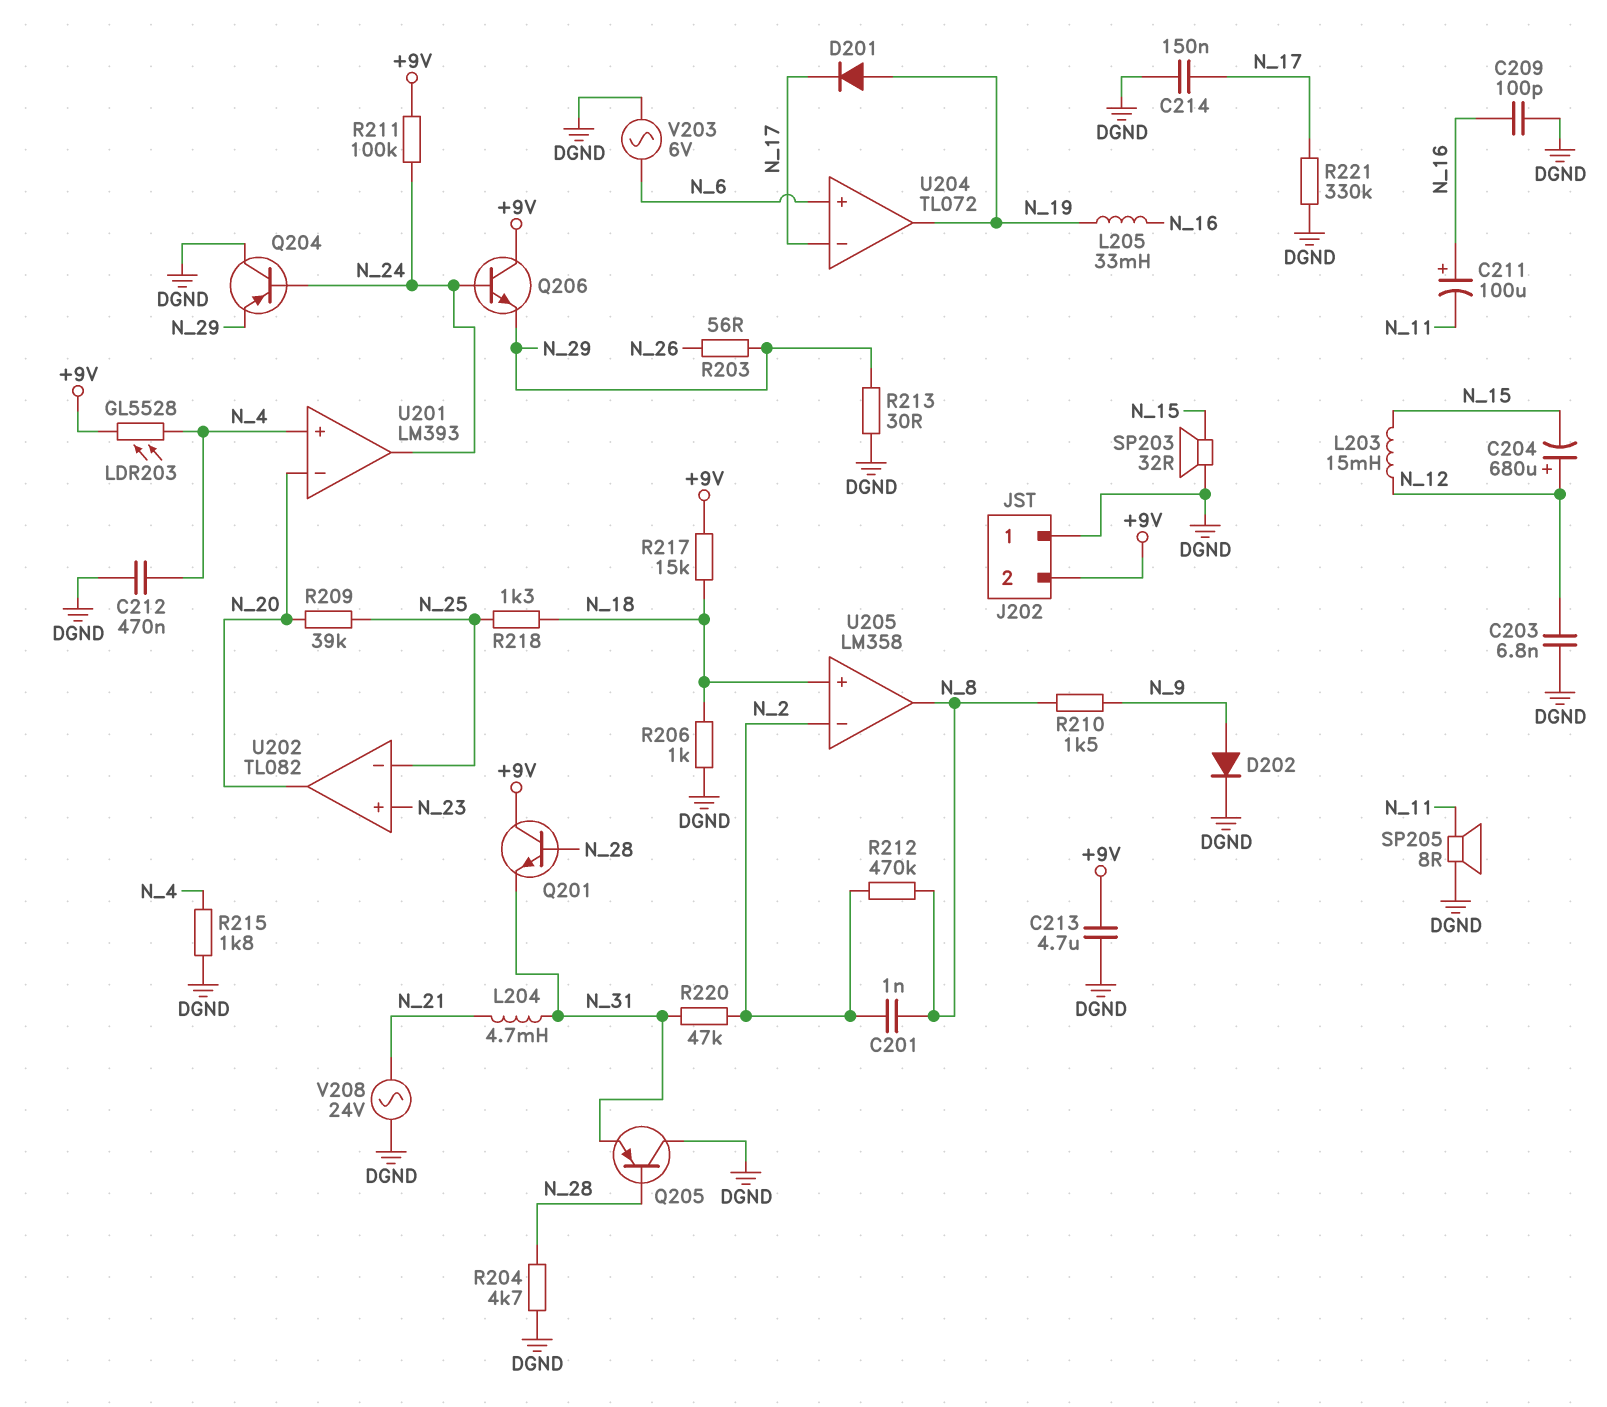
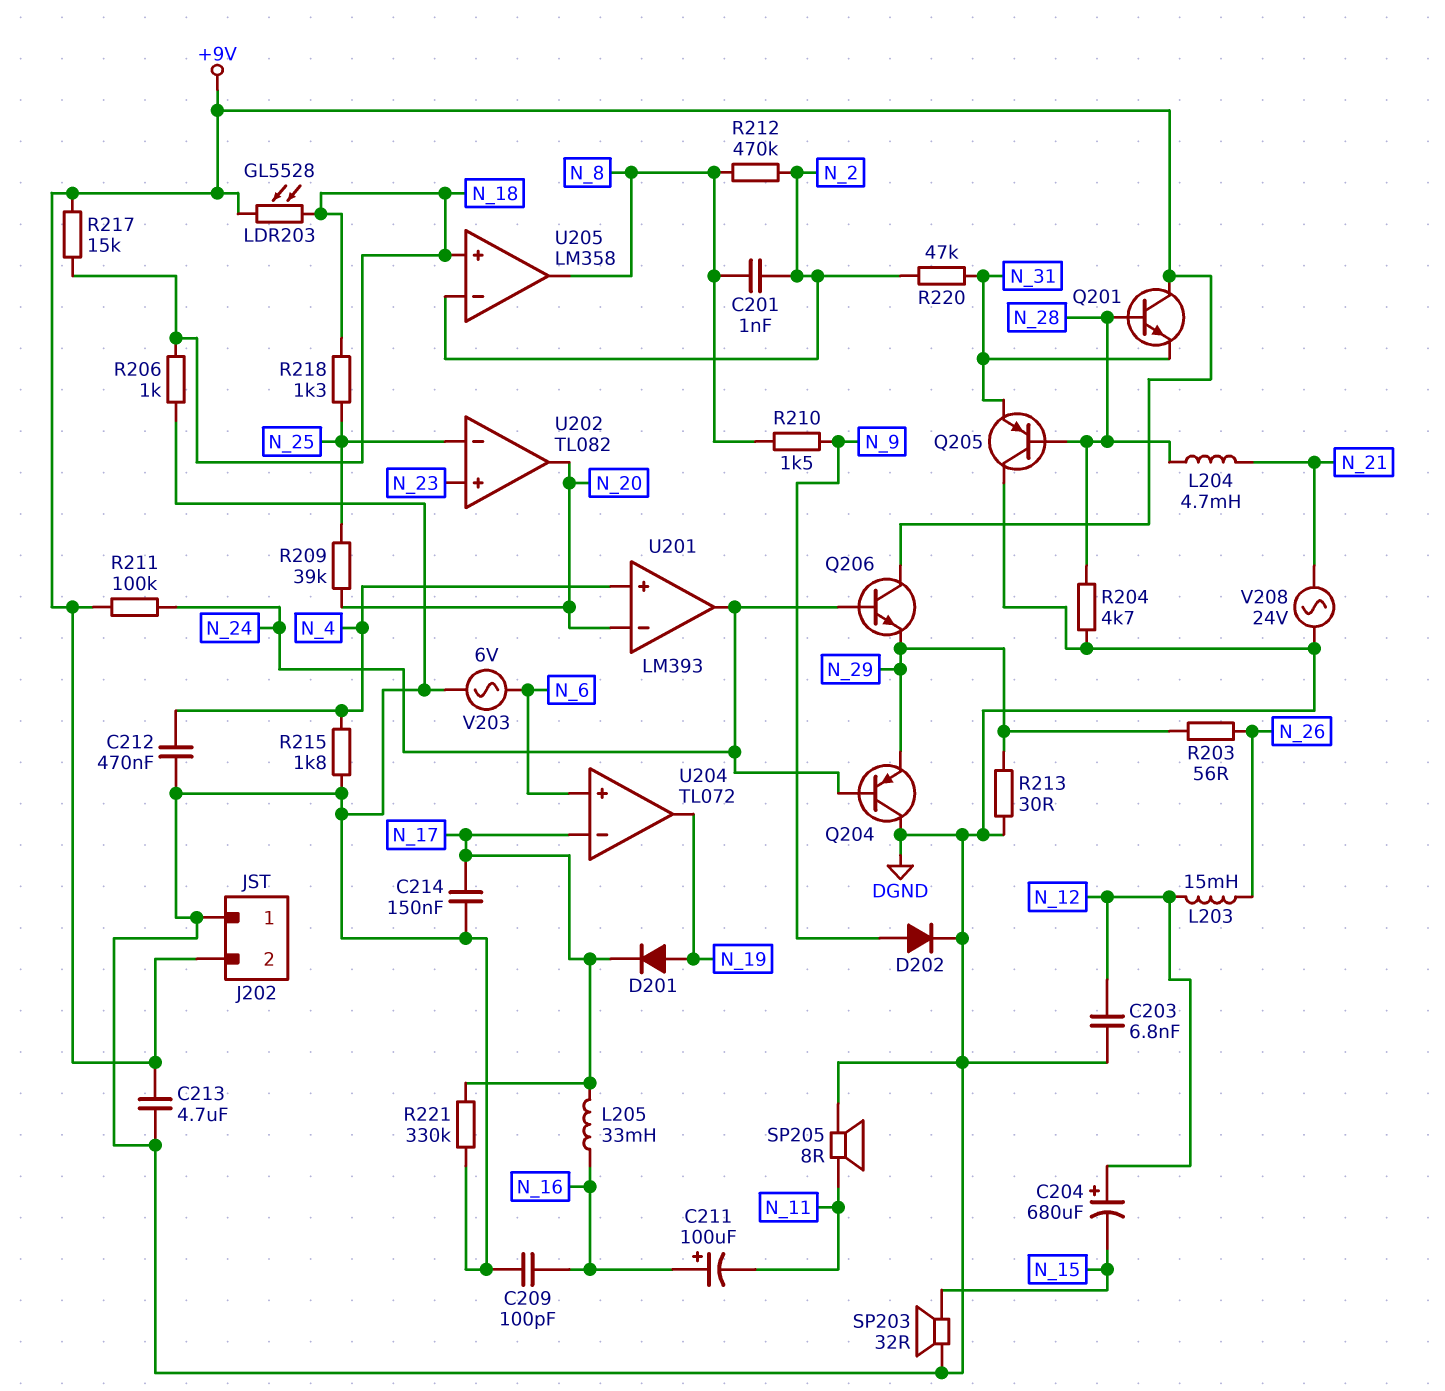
L203: 15mH (N_12, N_15) -> 15mH (N_12, N_26)
L204: 4.7mH (N_21, N_31) -> 4.7mH (N_21, N_28)
L205: 33mH (N_16, N_19) -> 33mH (N_16, N_17)
LDR203: GL5528 (+9V, N_4) -> GL5528 (+9V, N_18)

